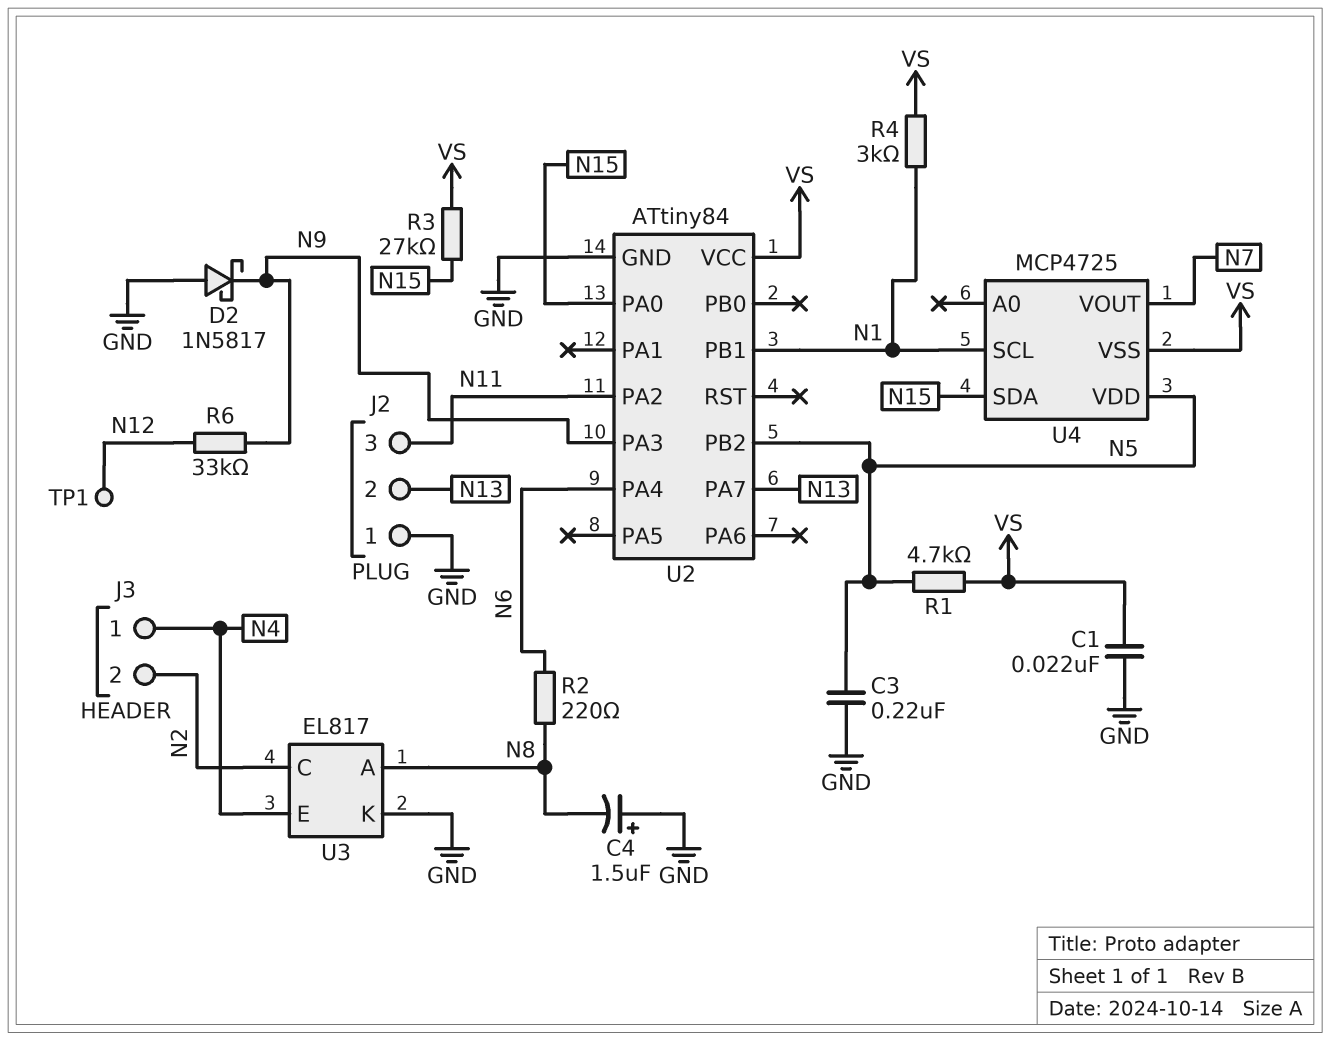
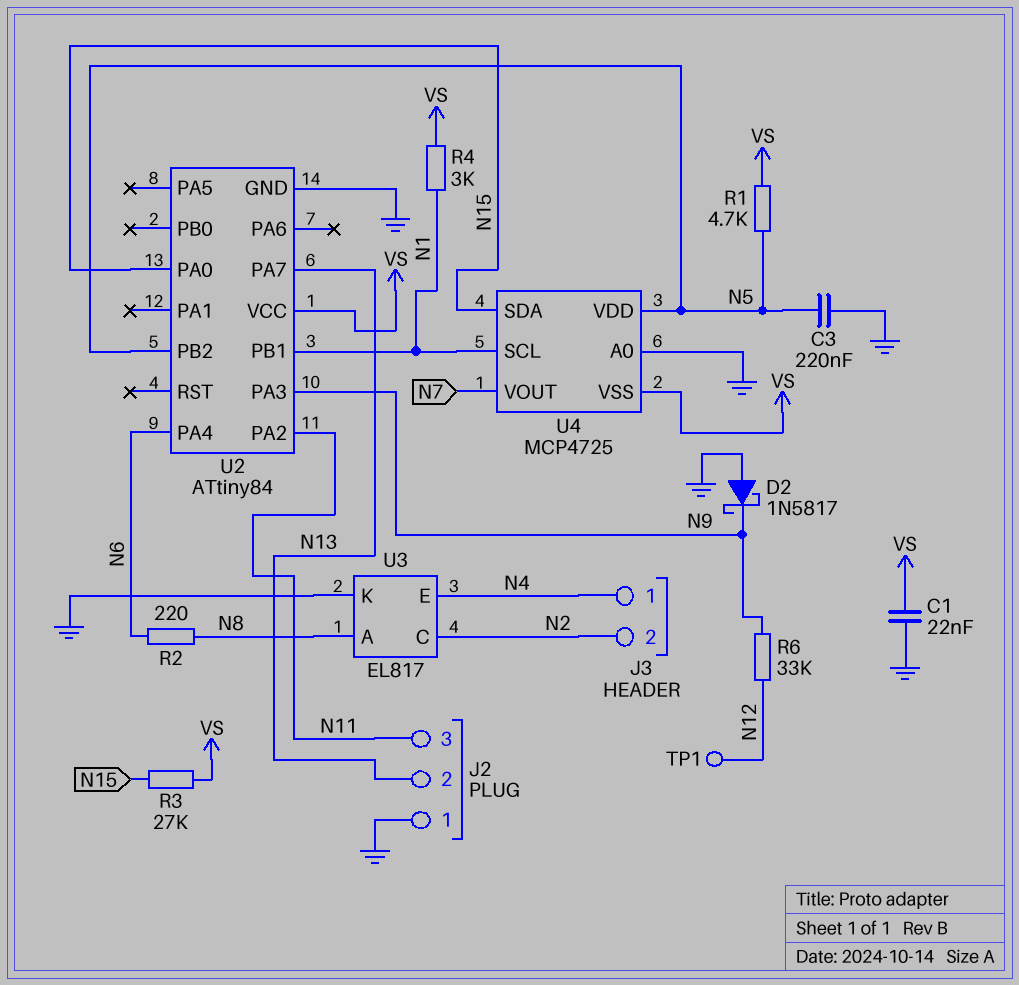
C4: 1.5uF (plus GND, minus N8) -> none
U4 pin A0: none -> GND

